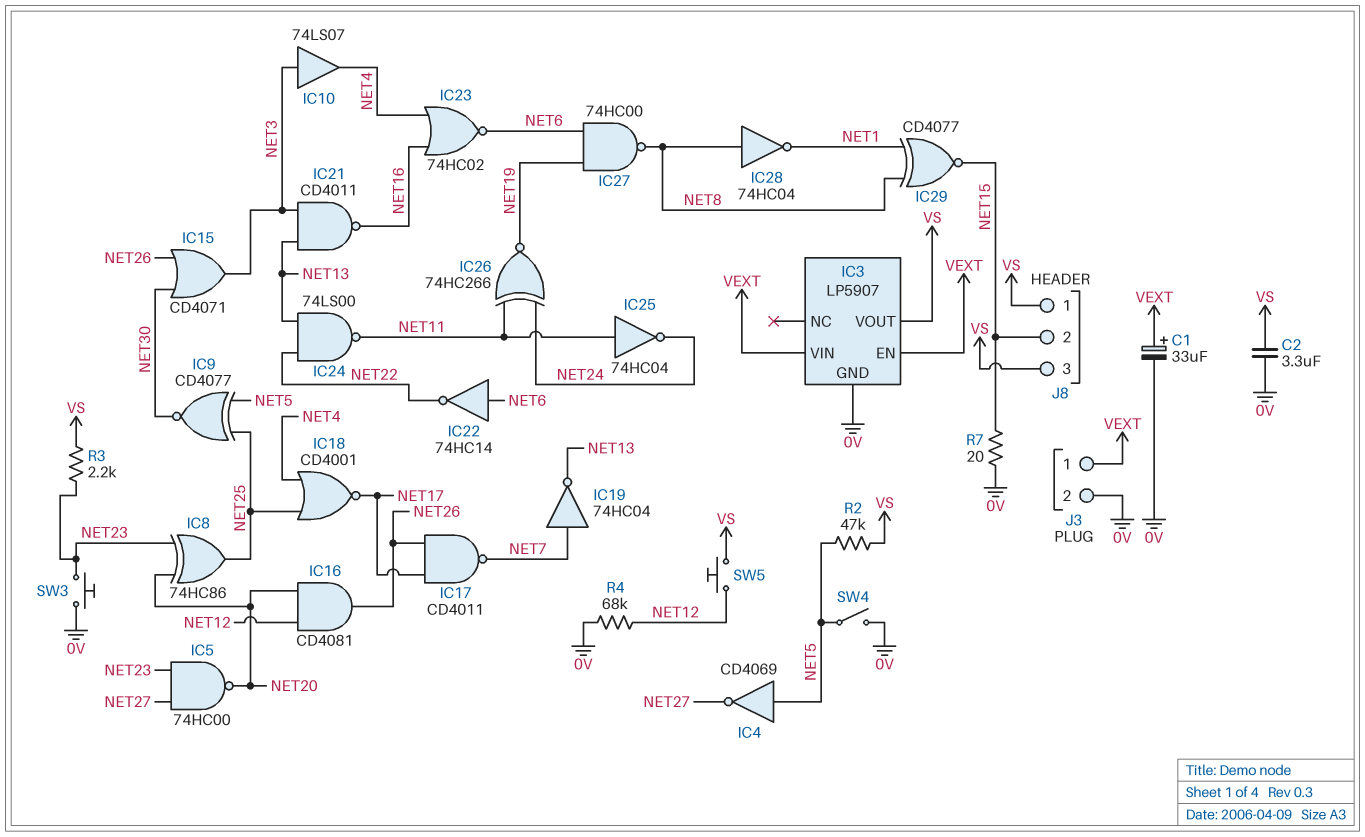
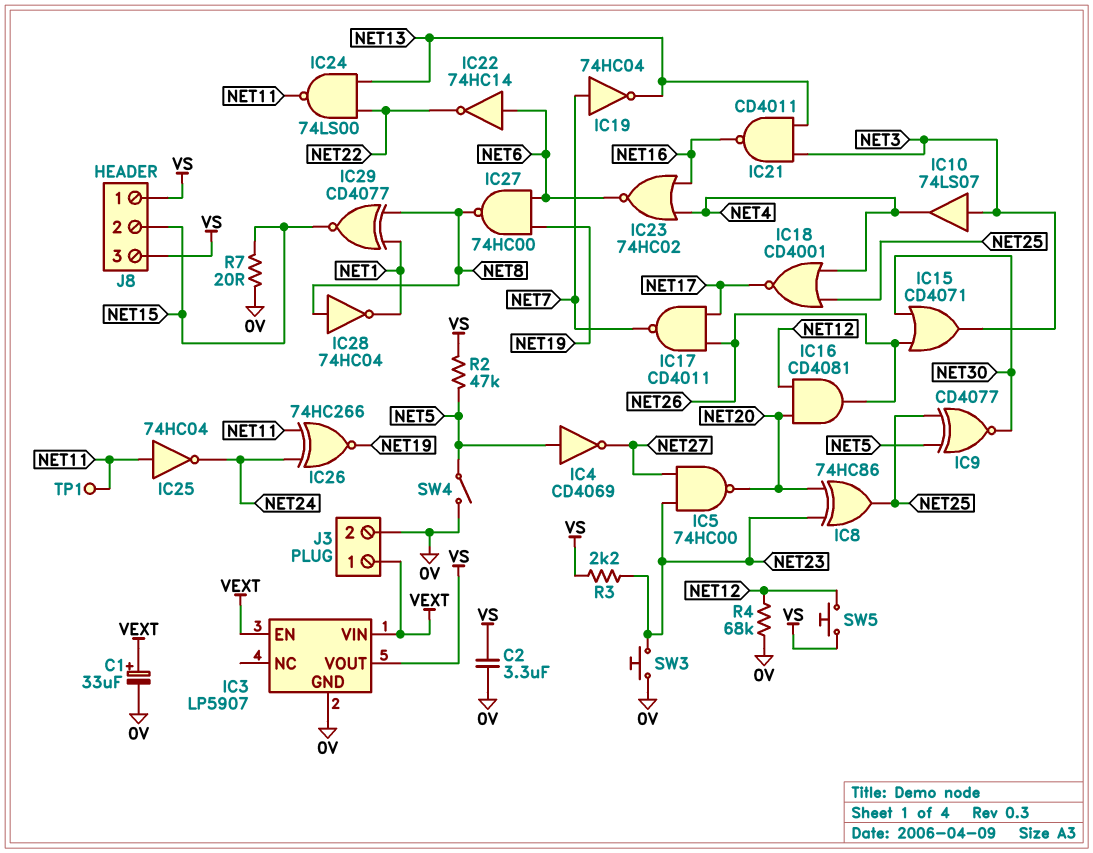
TP1: none -> test point (NET11)

